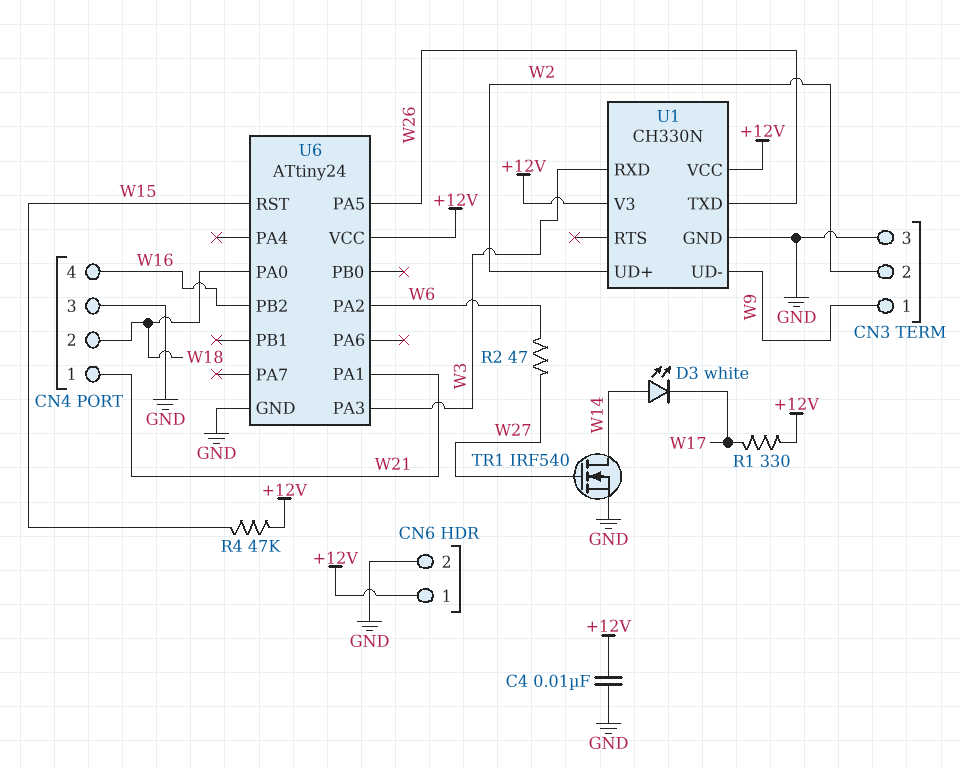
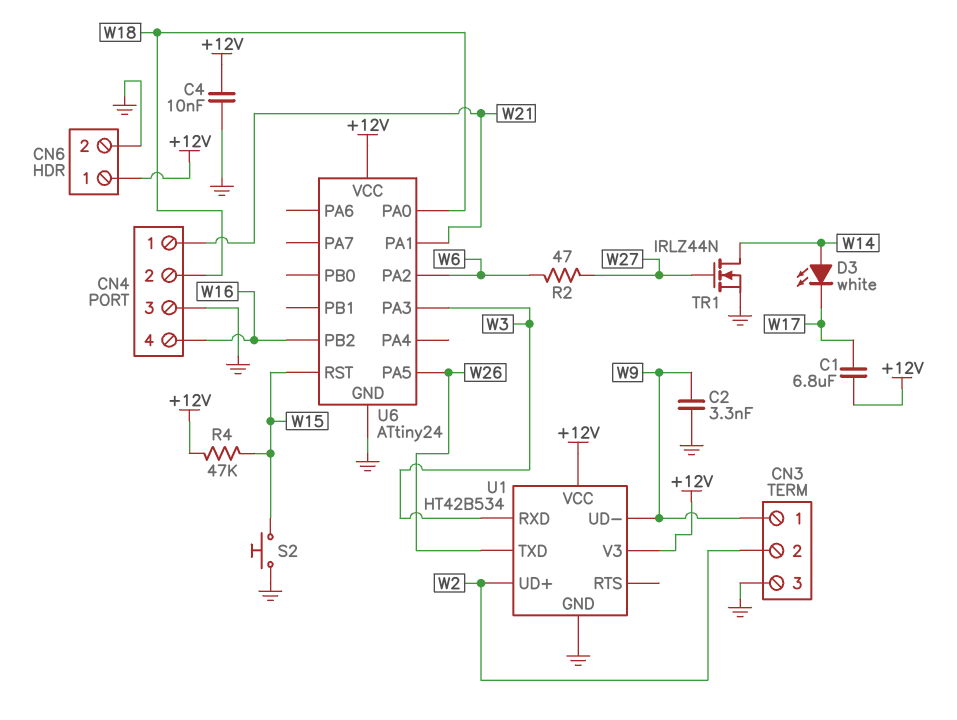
C1: none -> 6.8uF (+12V, W17)
C2: none -> 3.3nF (GND, W9)
R1: 330 (+12V, W17) -> none
S2: none -> button (GND, W15)
TR1: NMOS IRF540 (G W27, D W14, S GND) -> NMOS IRLZ44N (G W27, D W14, S GND)
U1: CH330N -> HT42B534

